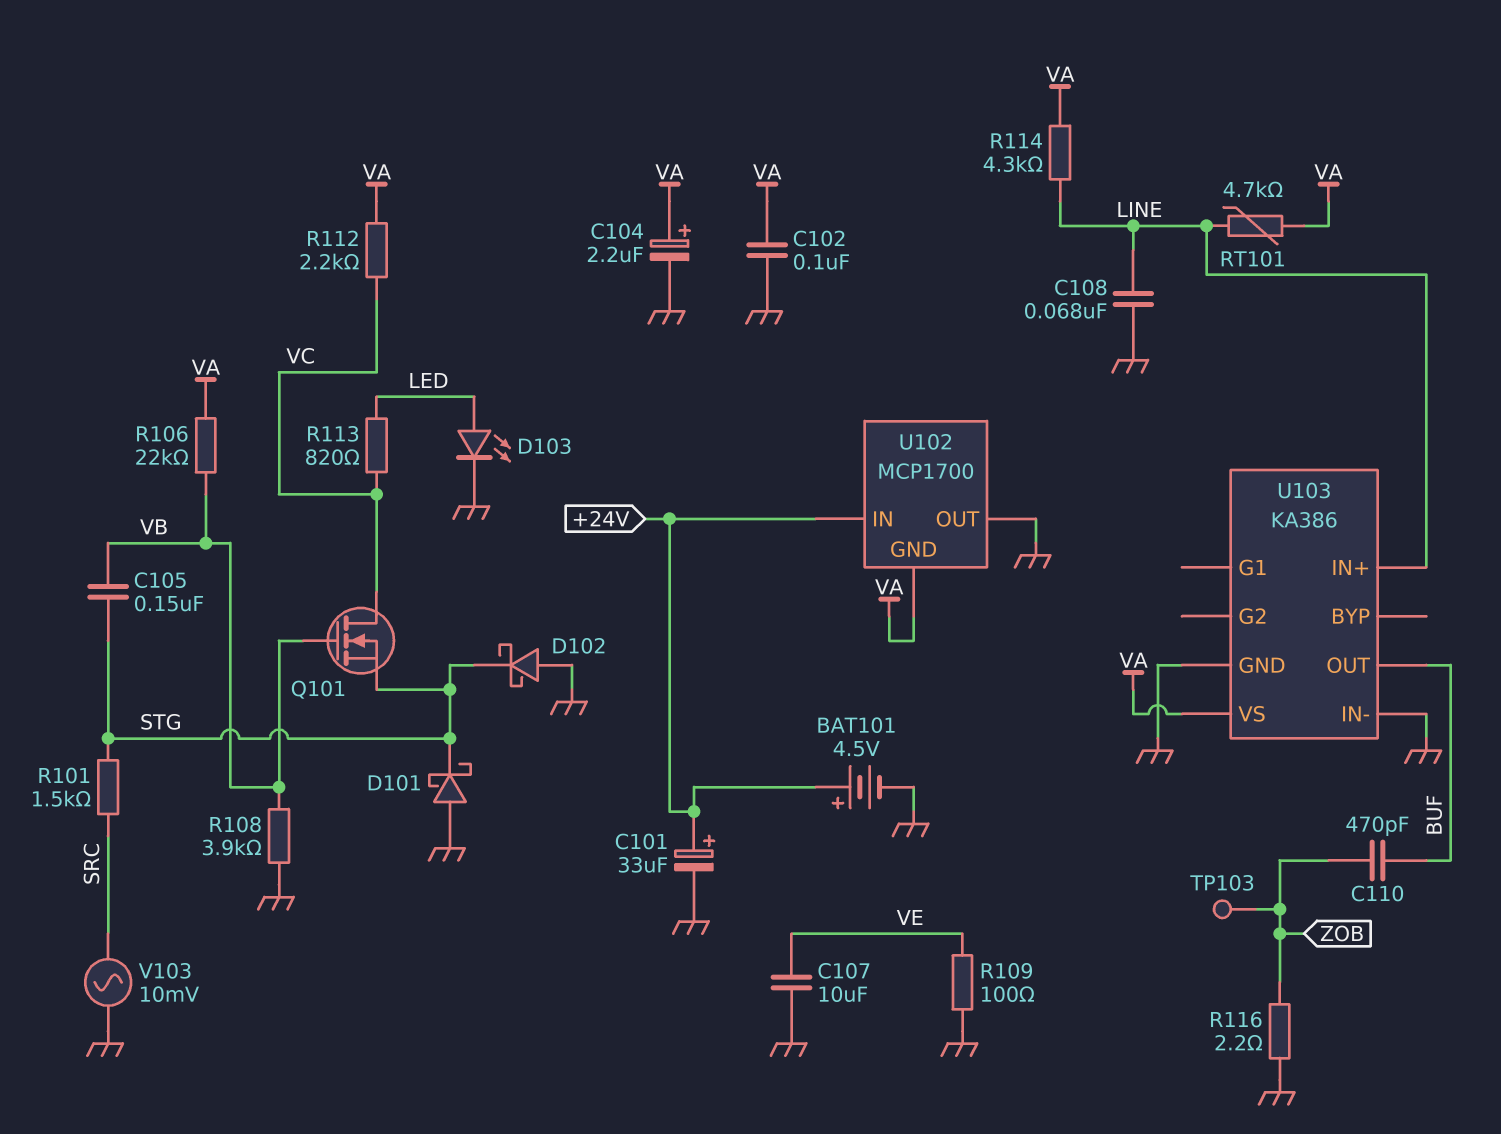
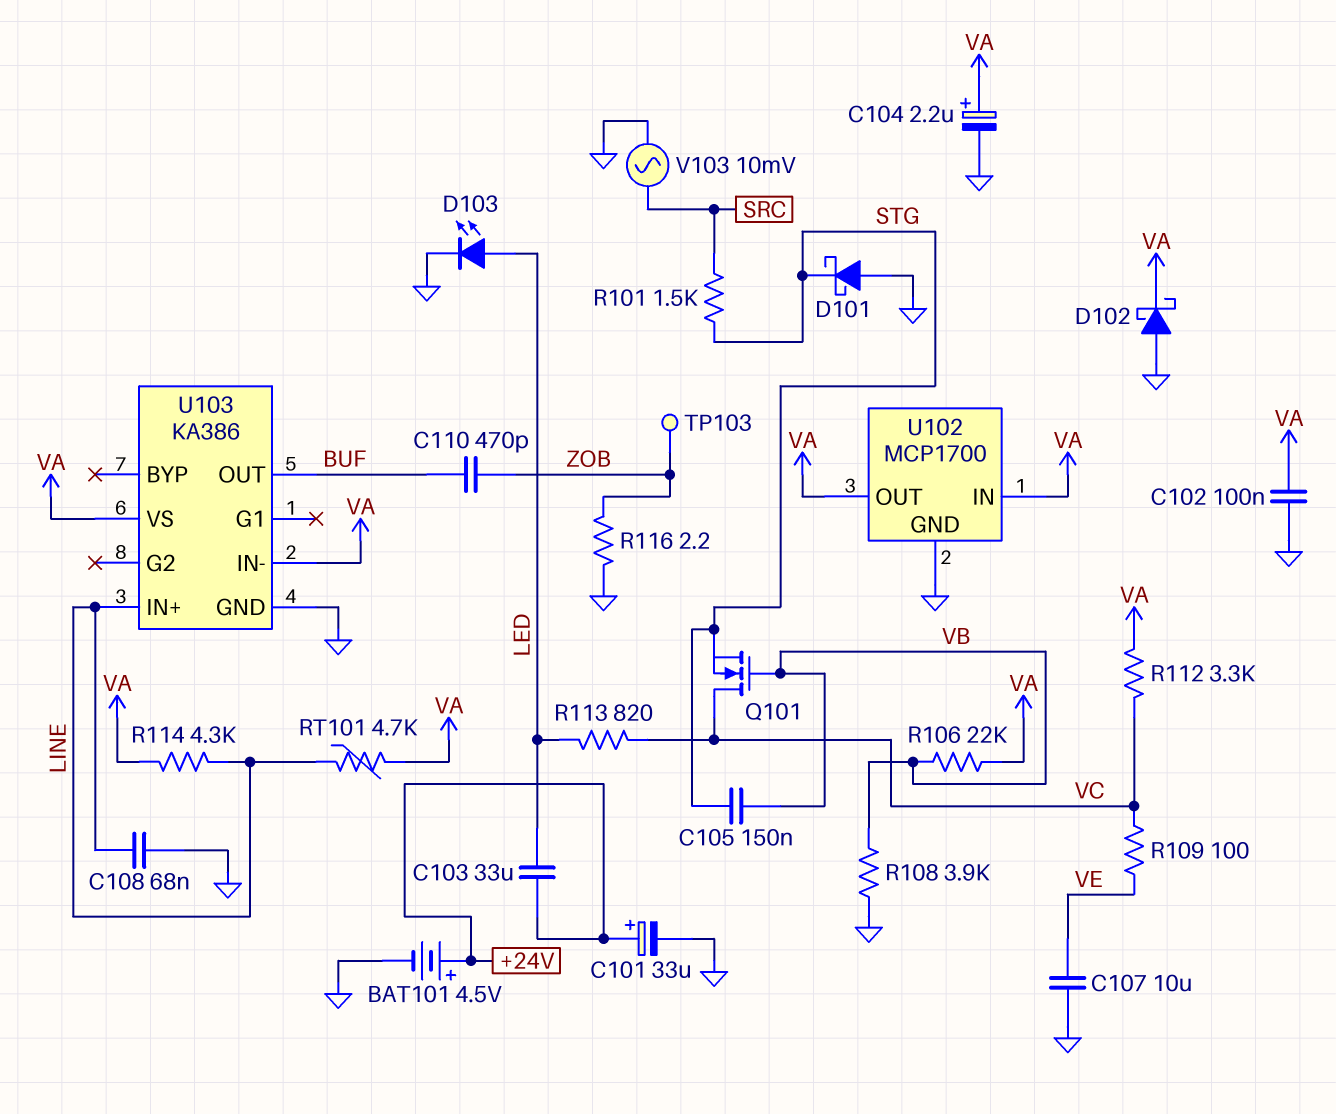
C103: none -> 33uF (+24V, LED)
D102: schottky (A GND, K STG) -> schottky (A GND, K VA)
R109: 100 (GND, VE) -> 100 (VC, VE)
R112: 2.2k (VA, VC) -> 3.3k (VA, VC)
U102 pin GND: VA -> GND
U102 pin IN: +24V -> VA
U102 pin OUT: GND -> VA
U103 pin IN-: GND -> VA

